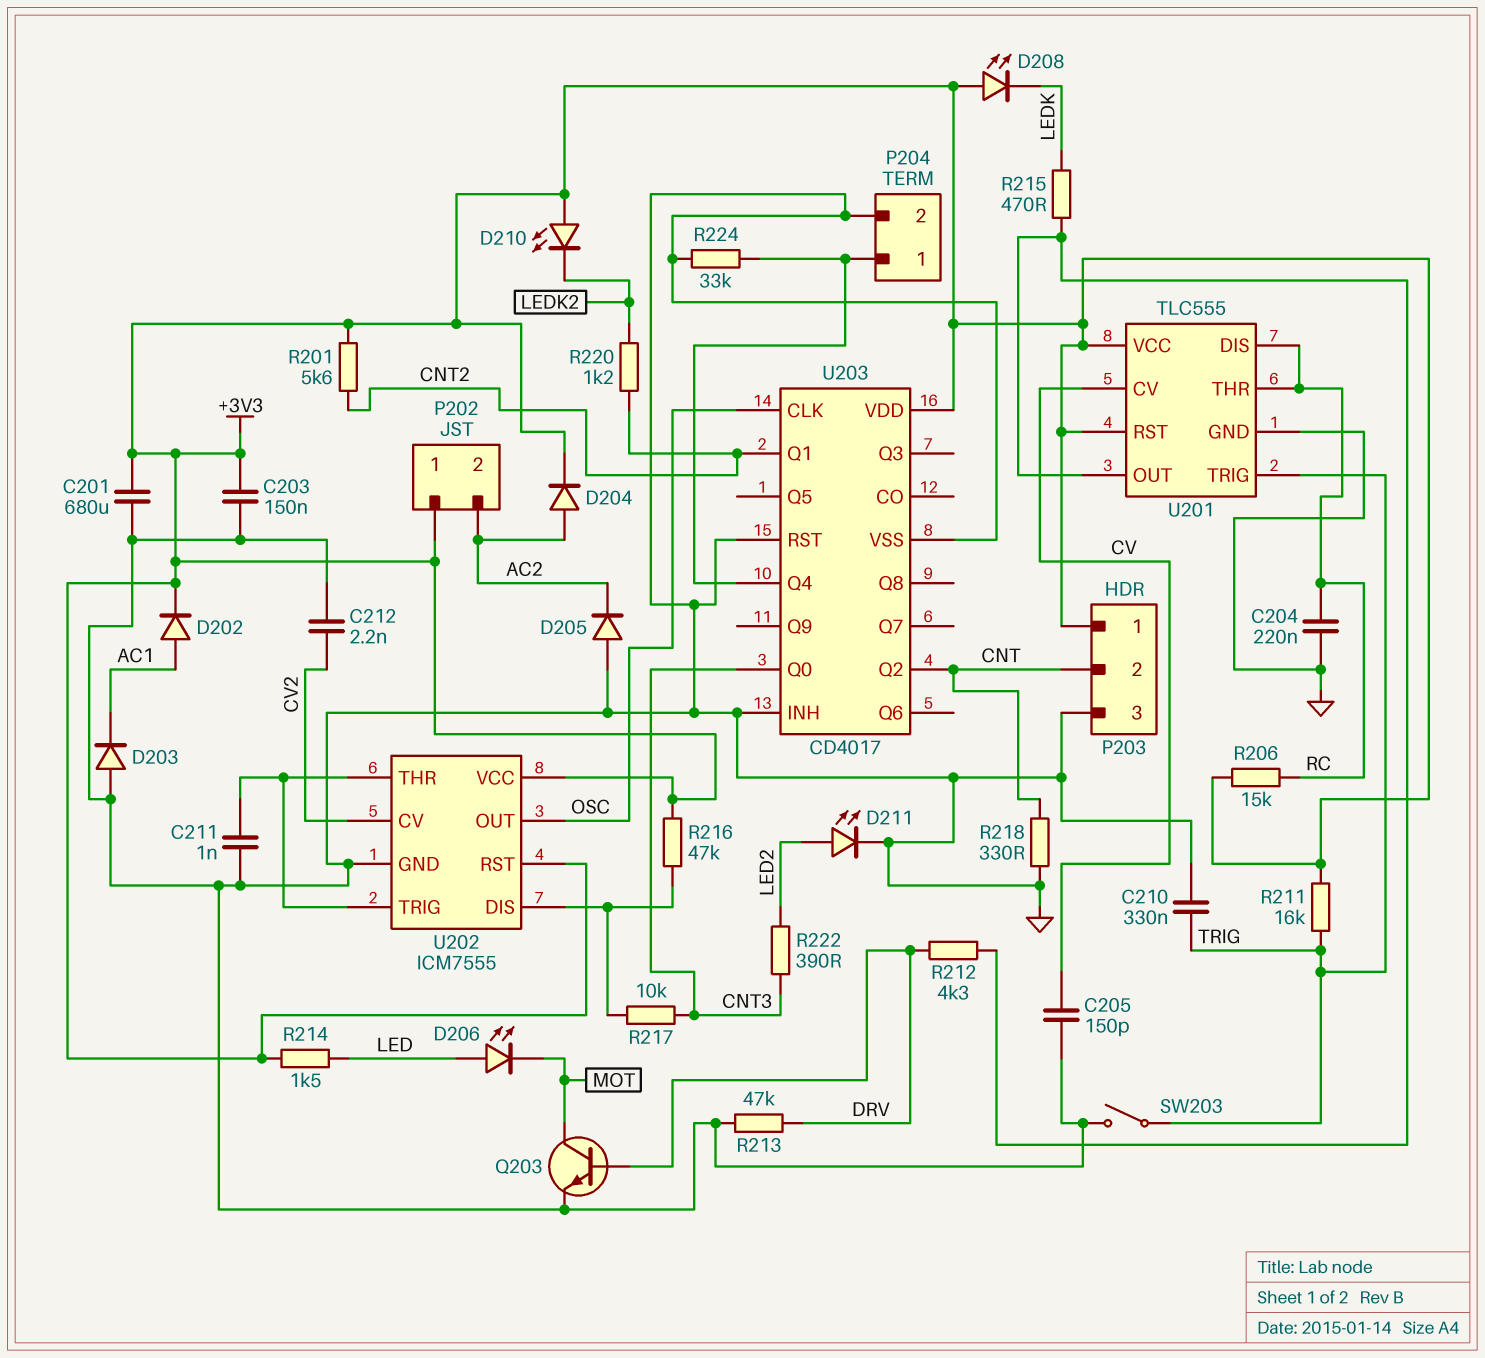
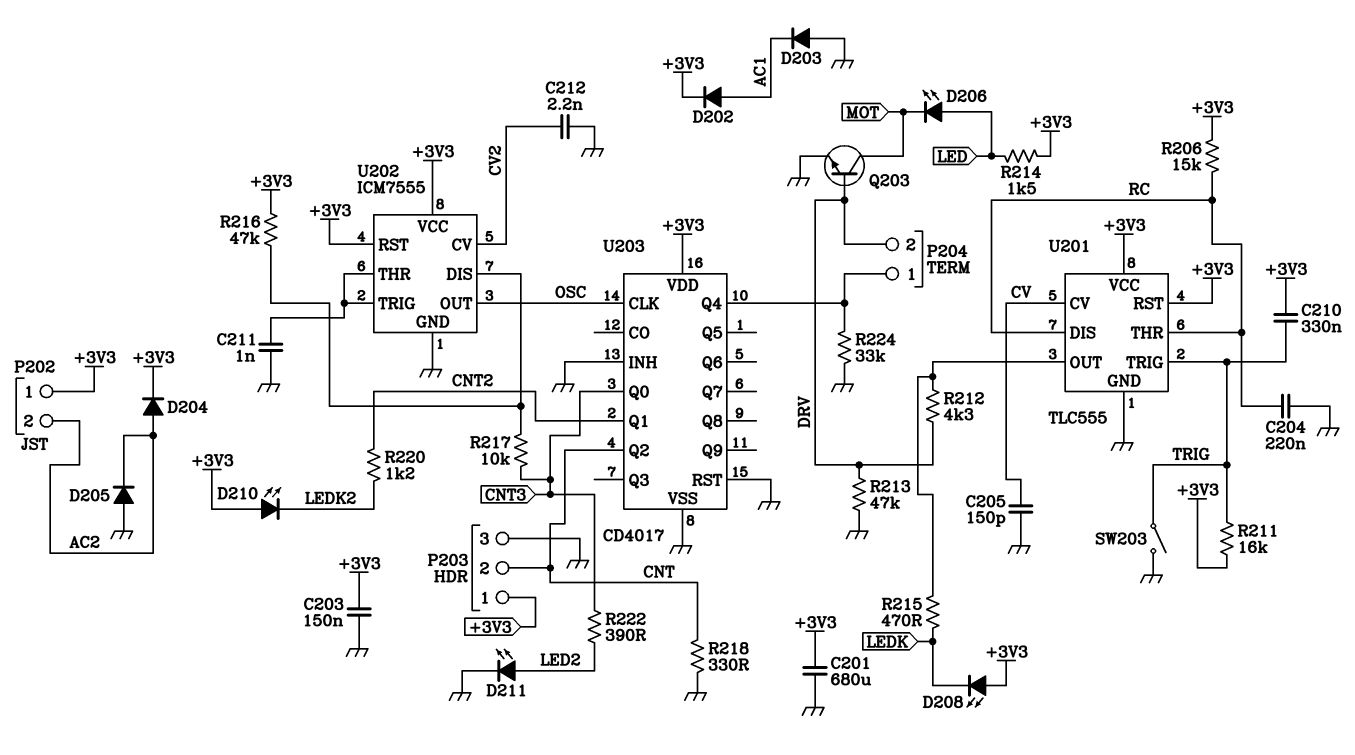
C210: 330nF (GND, TRIG) -> 330nF (+3V3, TRIG)
P204 pin 2: GND -> DRV
R201: 5.6k (+3V3, CNT2) -> none

